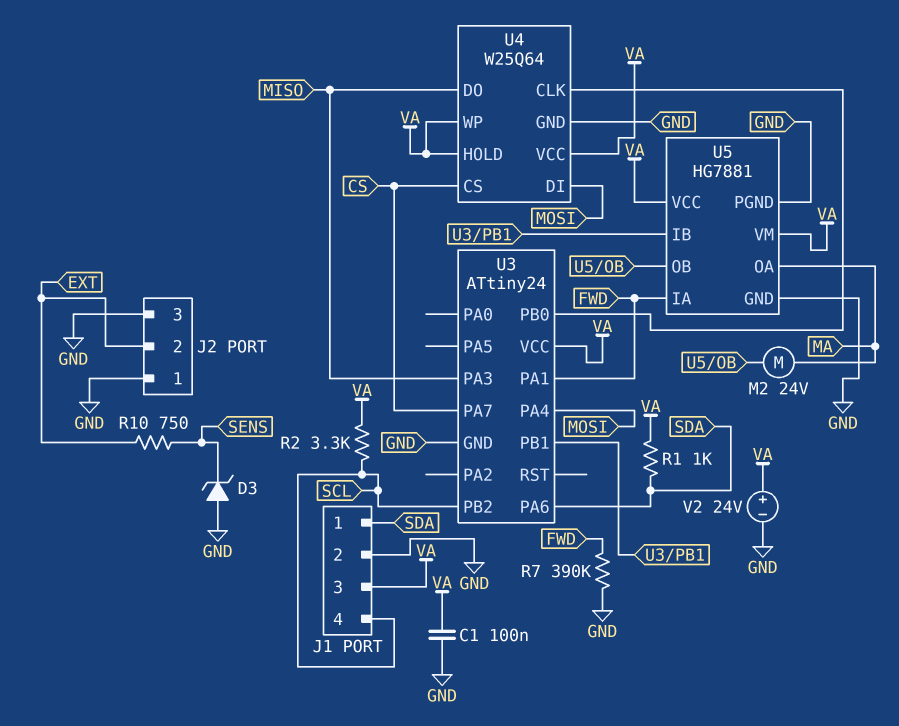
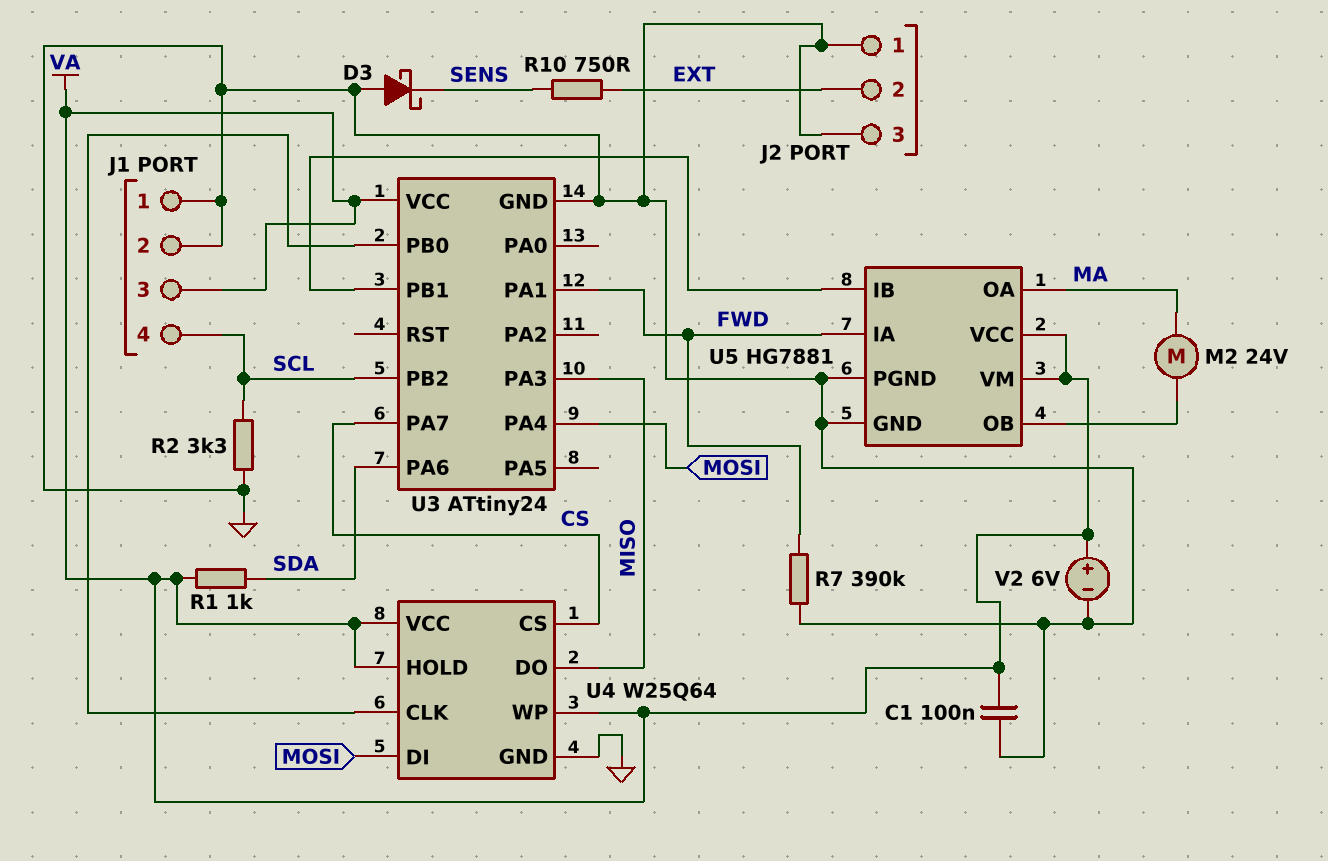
D3: zener (A GND, K SENS) -> schottky (A GND, K SENS)
J1 pin 1: SDA -> GND
R2: 3.3k (SCL, VA) -> 3.3k (GND, SCL)
V2: 24V (plus VA, minus GND) -> 6V (plus VA, minus GND)

